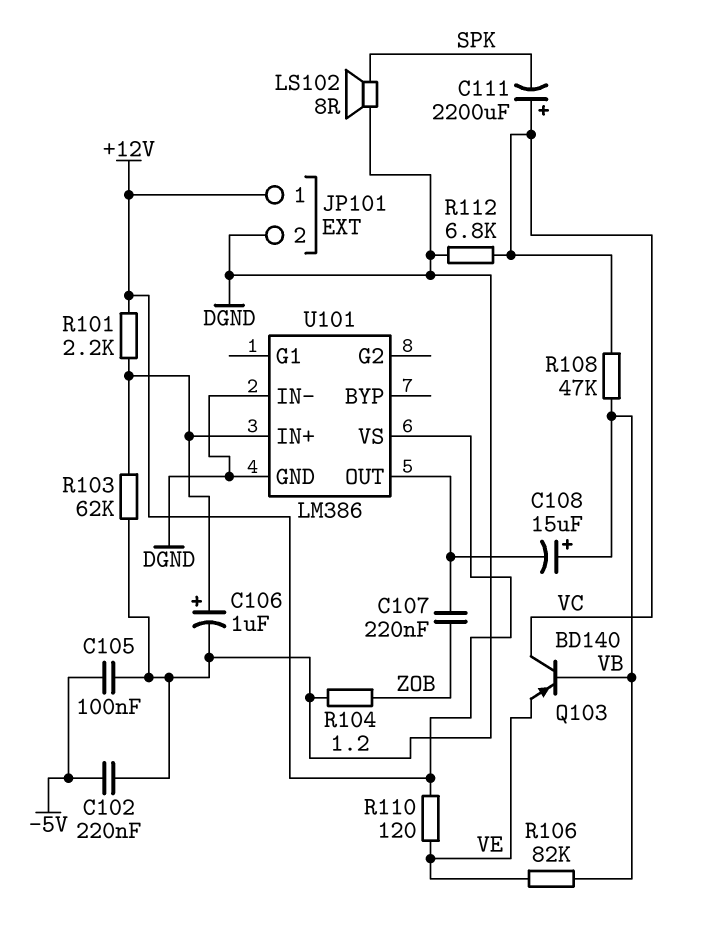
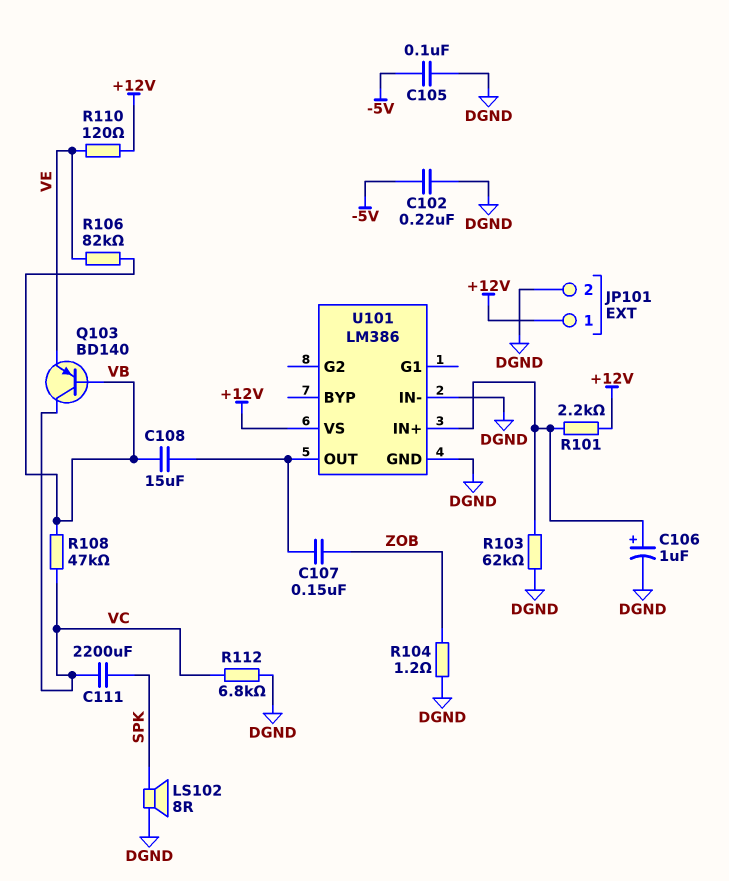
C107: 220nF (U101/OUT, ZOB) -> 150nF (U101/OUT, ZOB)
C108: 15uF (plus VB, minus U101/OUT) -> 15uF (U101/OUT, VB)
C111: 2200uF (plus VC, minus SPK) -> 2200uF (SPK, VC)

